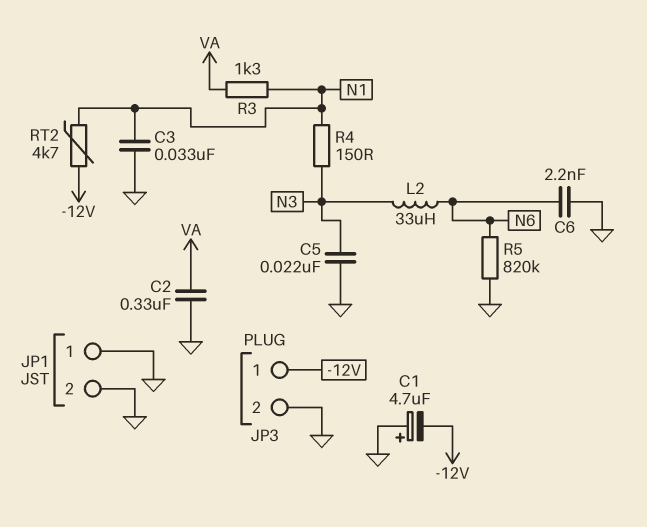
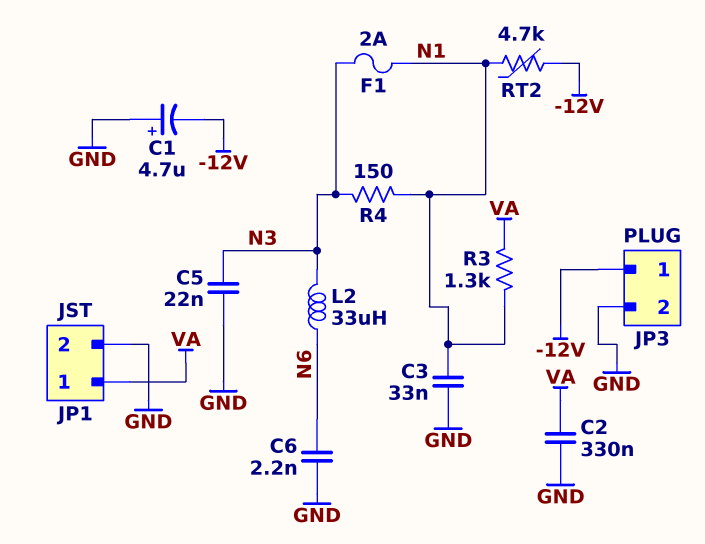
F1: none -> 2A (N1, N3)
JP1 pin 1: GND -> VA
R5: 820k (GND, N6) -> none

